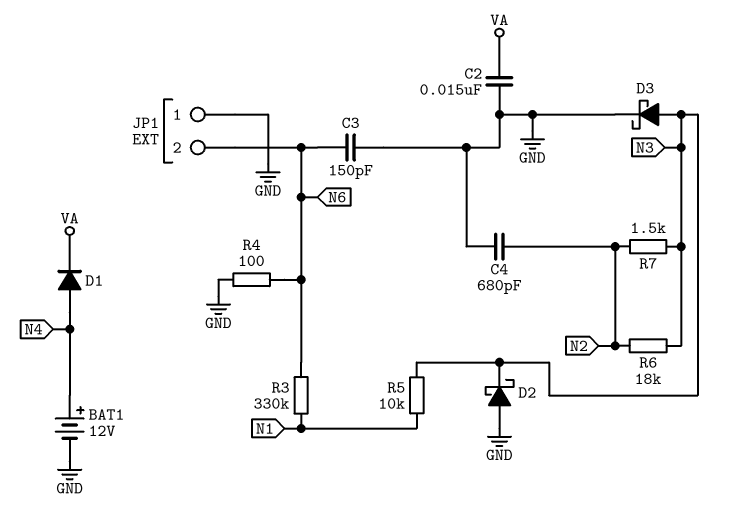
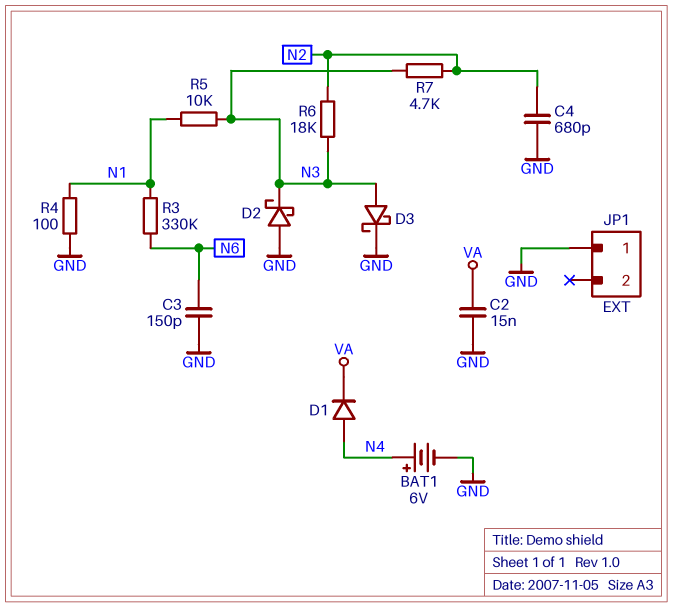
BAT1: 12V (plus N4, minus GND) -> 6V (plus N4, minus GND)
JP1 pin 2: N6 -> none
R4: 100 (GND, N6) -> 100 (GND, N1)
R7: 1.5k (N2, N3) -> 4.7k (N2, N3)

